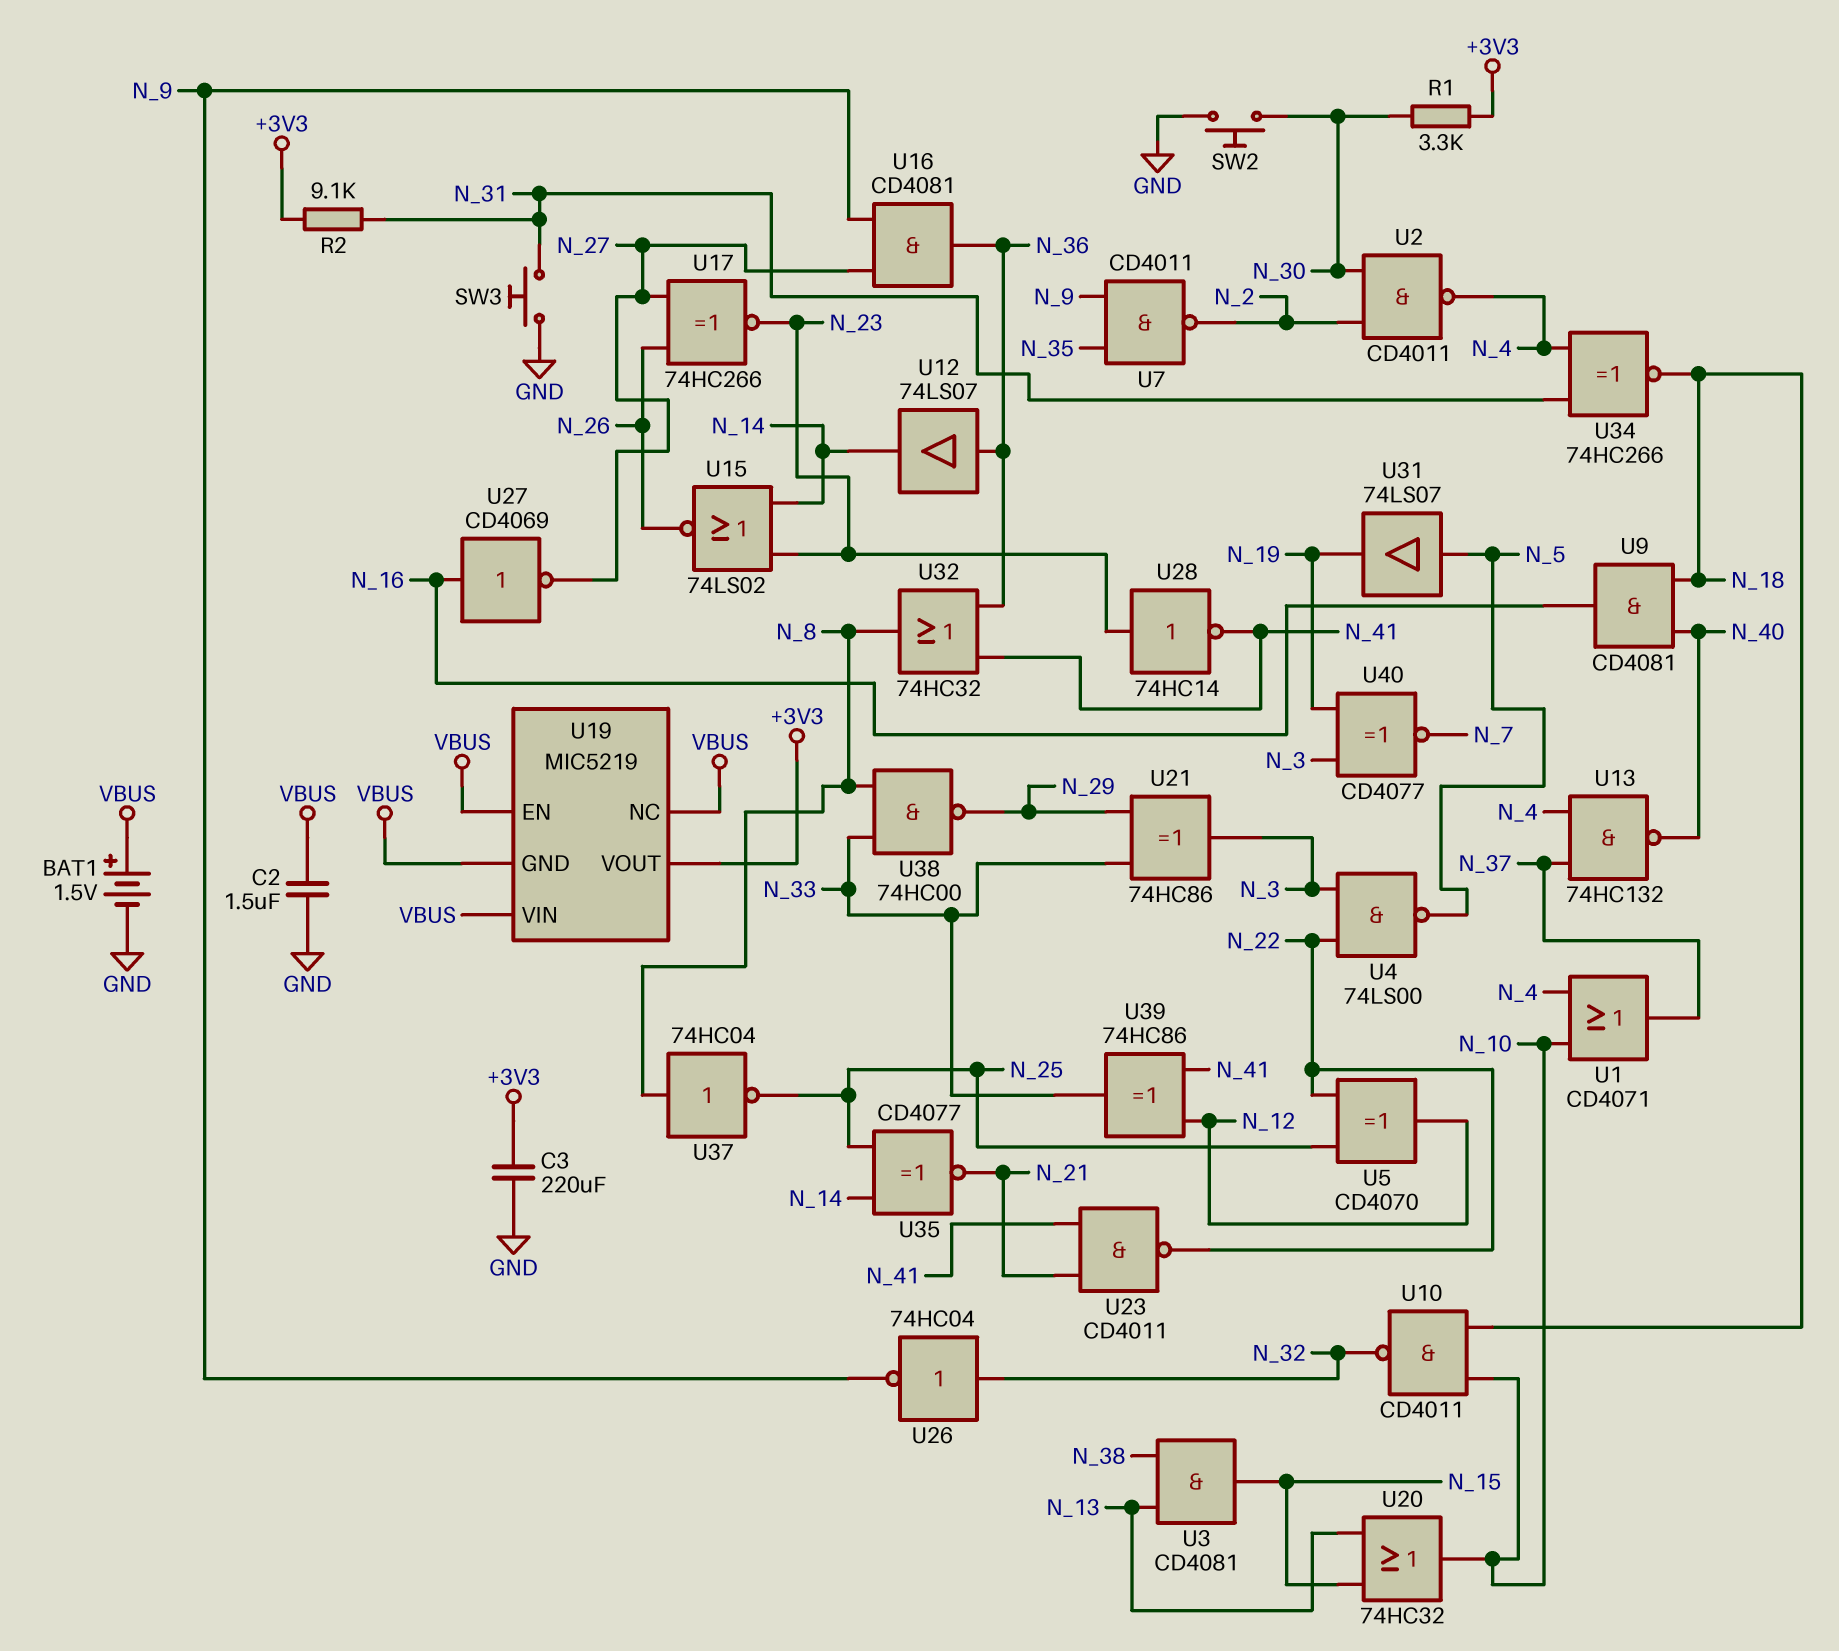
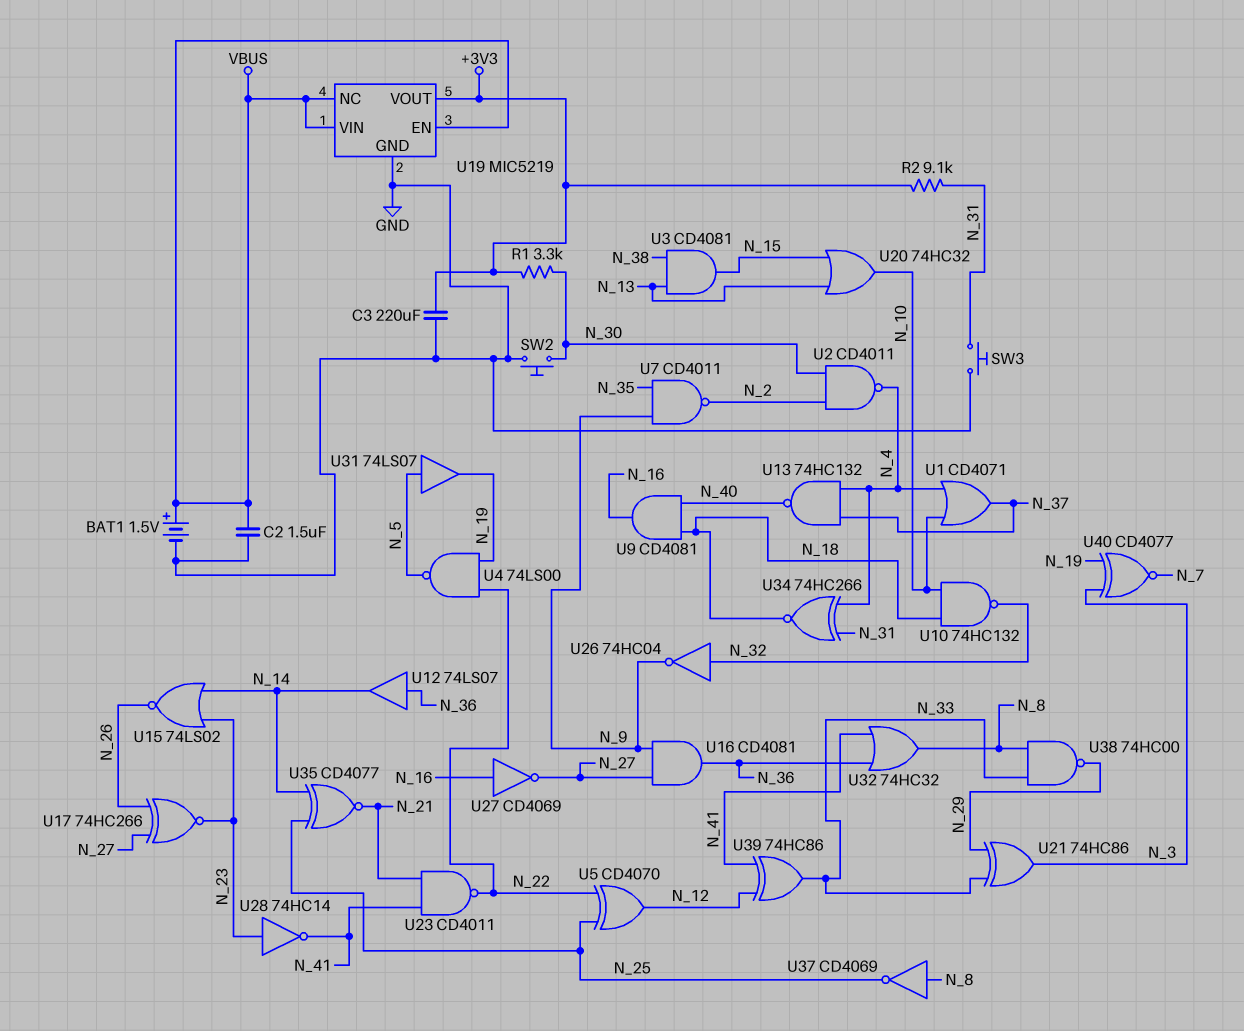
U4: NAND 74LS00 (in N_3, in N_22, out N_5) -> NAND 74LS00 (in N_19, in N_22, out N_5)
U10: NAND CD4011 (in N_10, in N_18, out N_32) -> NAND 74HC132 (in N_10, in N_18, out N_32)
U19 pin GND: VBUS -> GND
U37: NOT 74HC04 (in N_8, out N_25) -> NOT CD4069 (in N_8, out N_25)

